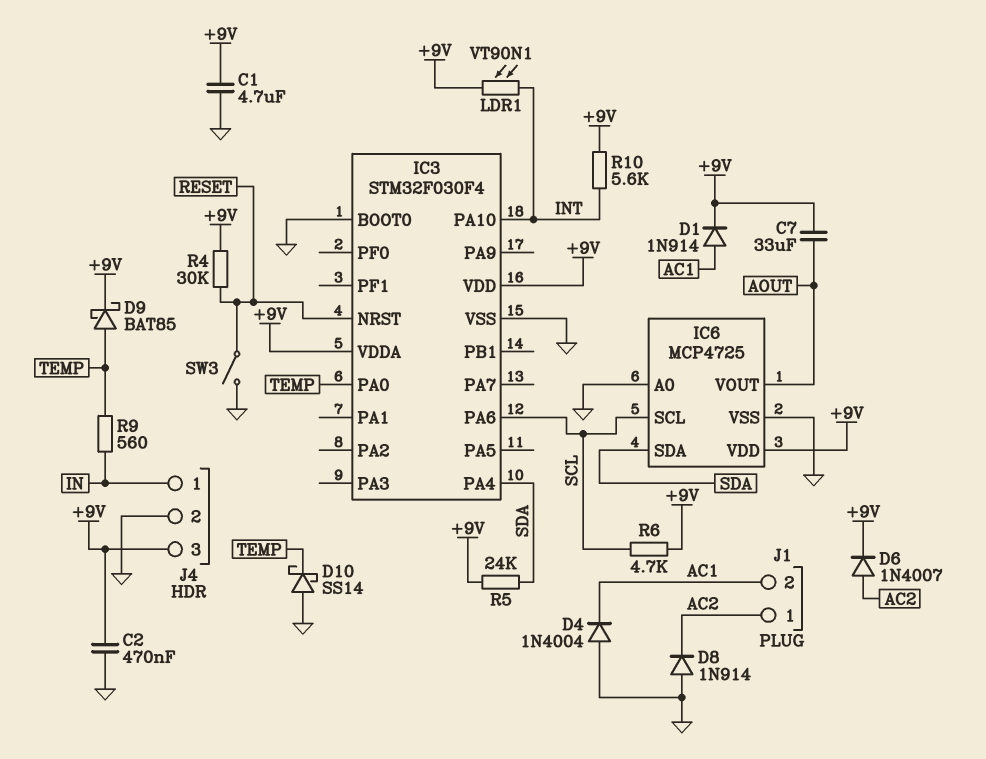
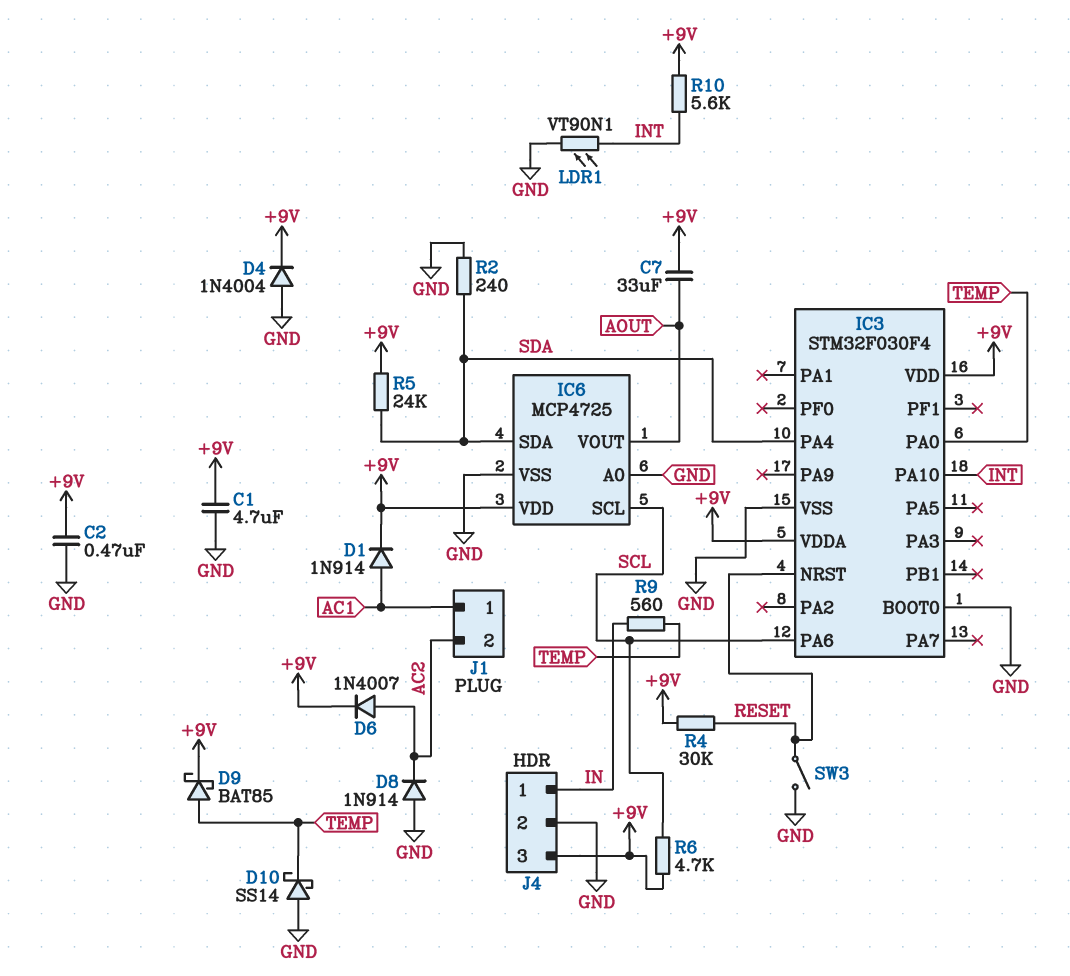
D4: diode 1N4004 (A GND, K AC1) -> diode 1N4004 (A GND, K +9V)
J1 pin 1: AC2 -> AC1
J1 pin 2: AC1 -> AC2
LDR1: VT90N1 (+9V, INT) -> VT90N1 (GND, INT)
R2: none -> 240 (GND, SDA)

